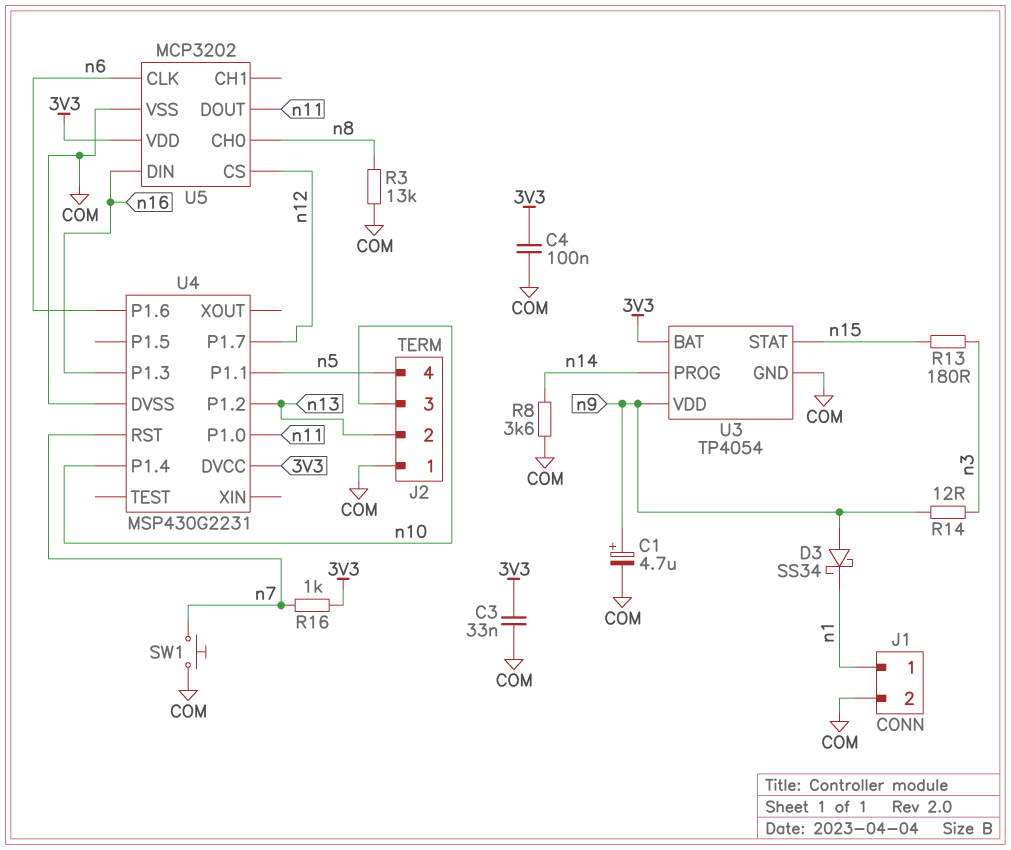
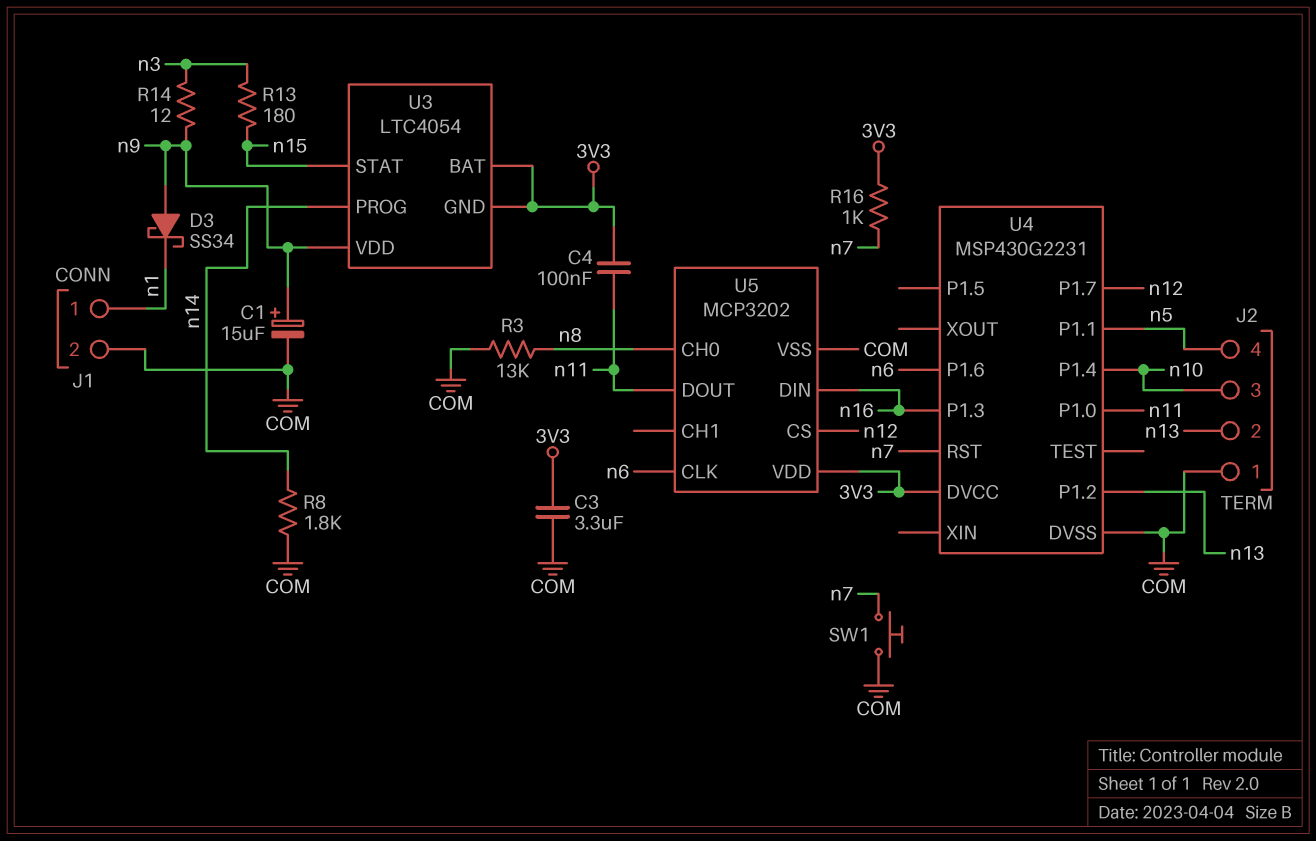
C1: 4.7uF (plus n9, minus COM) -> 15uF (plus n9, minus COM)
C3: 33nF (3V3, COM) -> 3.3uF (3V3, COM)
C4: 100nF (3V3, COM) -> 100nF (3V3, n11)
R8: 3.6k (COM, n14) -> 1.8k (COM, n14)
U3: TP4054 -> LTC4054
U3 pin GND: COM -> 3V3

